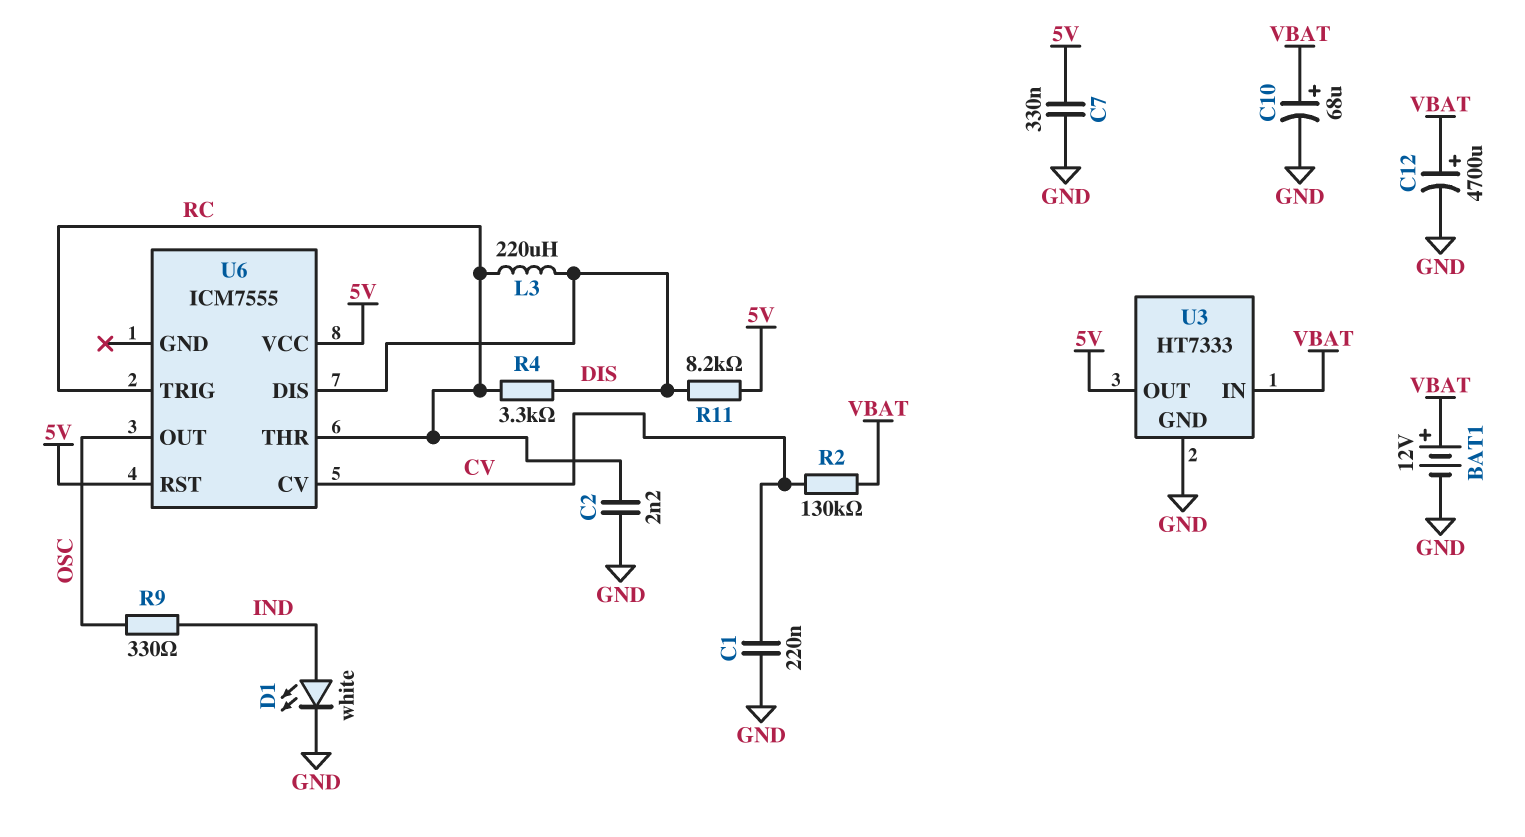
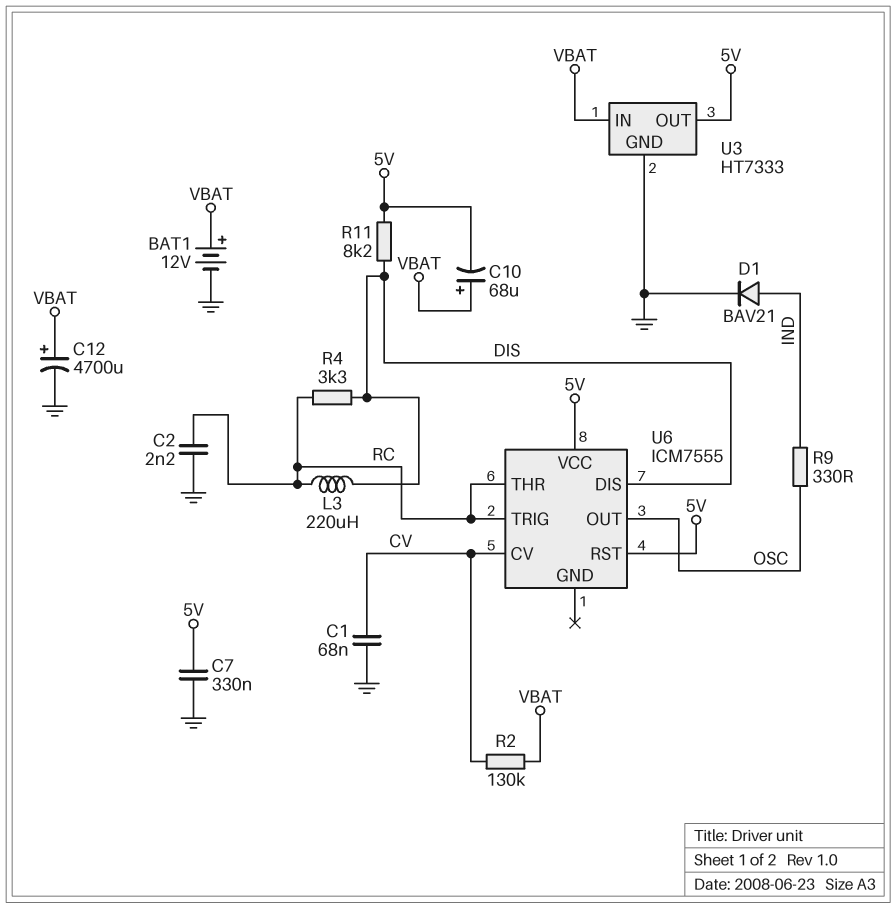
C1: 220nF (CV, GND) -> 68nF (CV, GND)
C10: 68uF (plus VBAT, minus GND) -> 68uF (plus VBAT, minus 5V)
D1: LED white (A IND, K GND) -> diode BAV21 (A IND, K GND)

